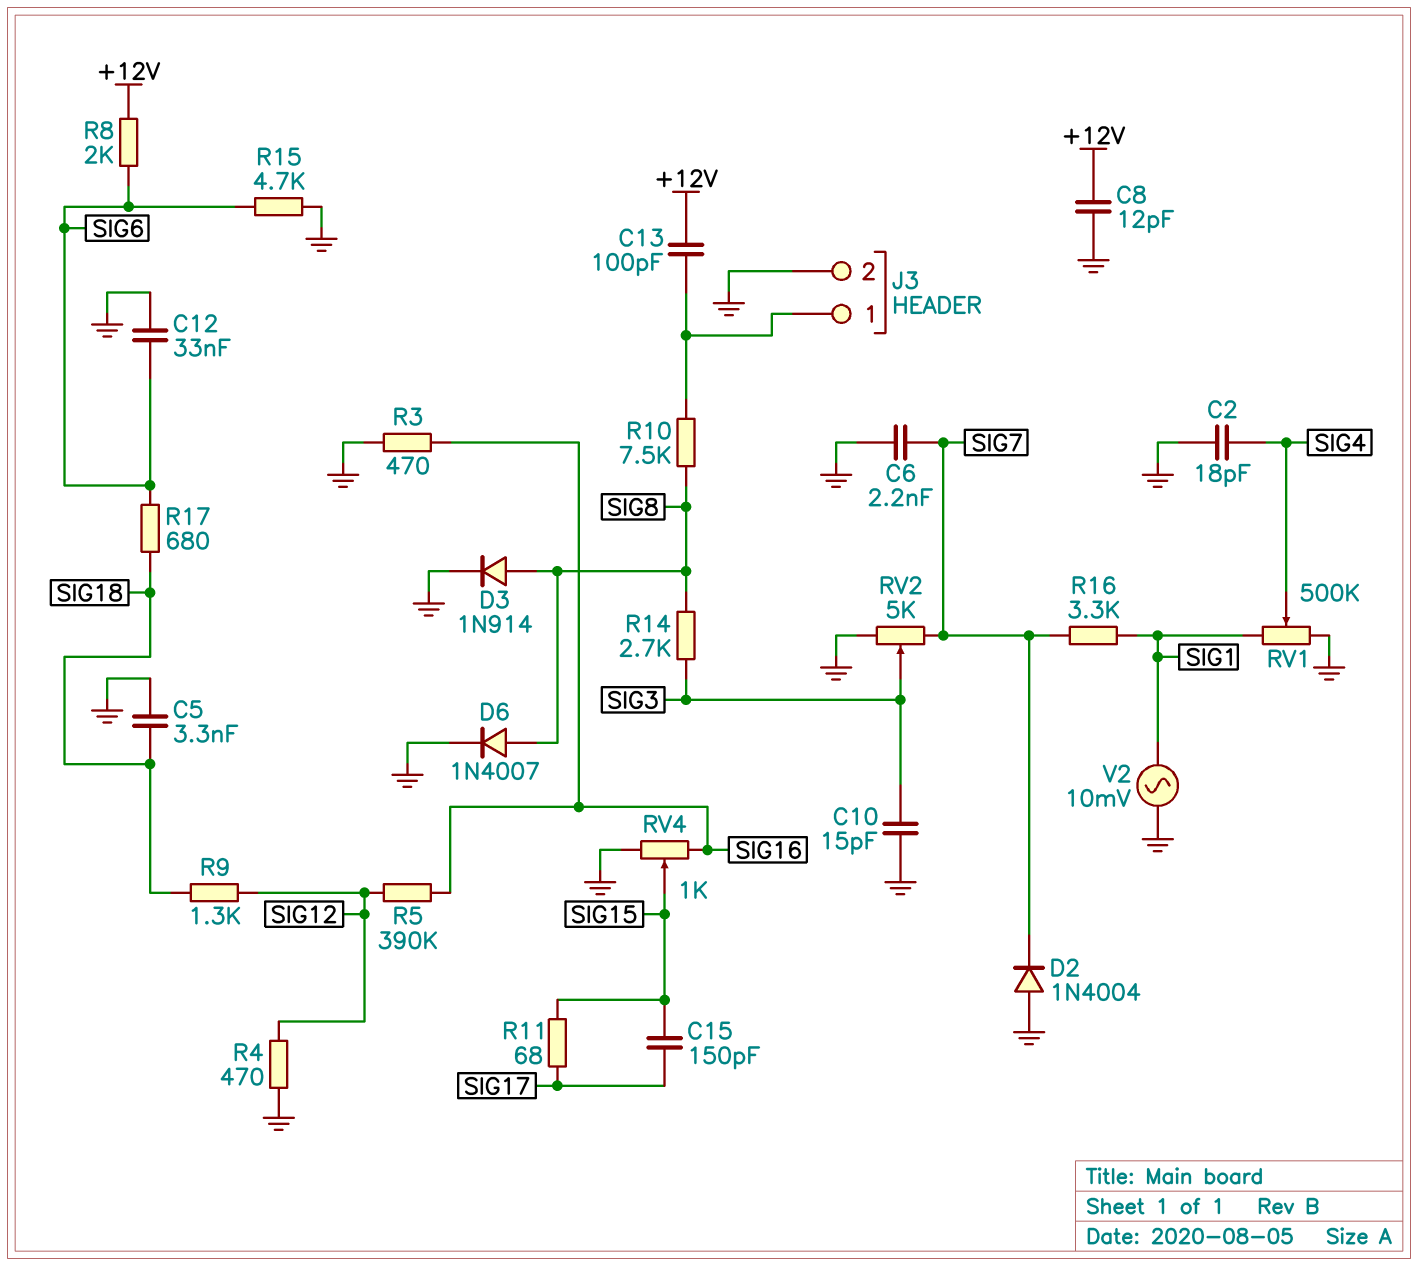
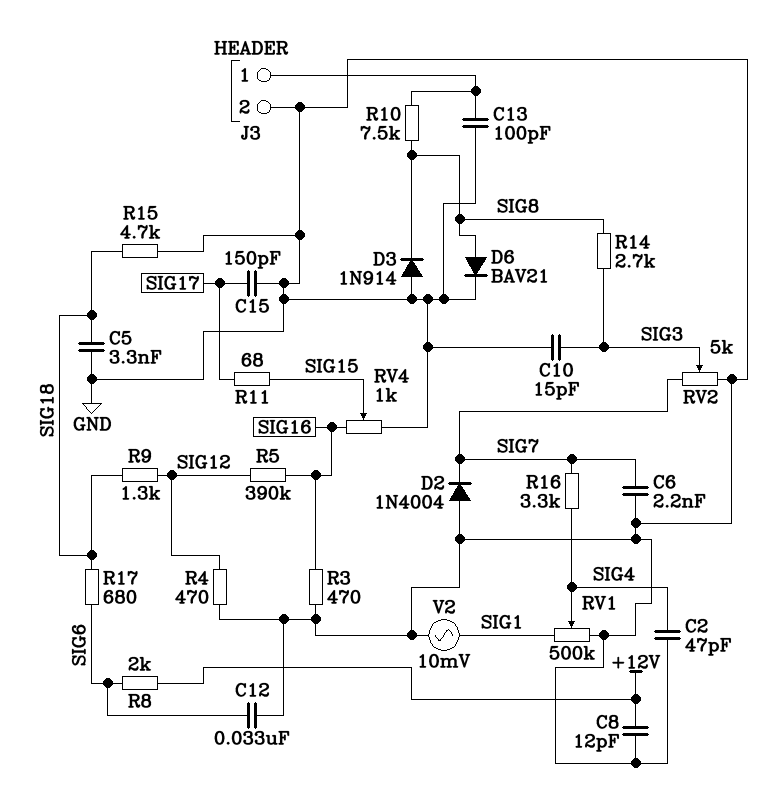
C2: 18pF (GND, SIG4) -> 47pF (GND, SIG4)
C13: 100pF (+12V, J3/1) -> 100pF (GND, J3/1)
C15: 150pF (SIG15, SIG17) -> 150pF (GND, SIG17)
D3: diode 1N914 (A SIG8, K GND) -> diode 1N914 (A GND, K SIG8)
D6: diode 1N4007 (A SIG8, K GND) -> diode BAV21 (A SIG8, K GND)
R15: 4.7k (GND, SIG6) -> 4.7k (GND, SIG18)
R16: 3.3k (SIG1, SIG7) -> 3.3k (SIG4, SIG7)

